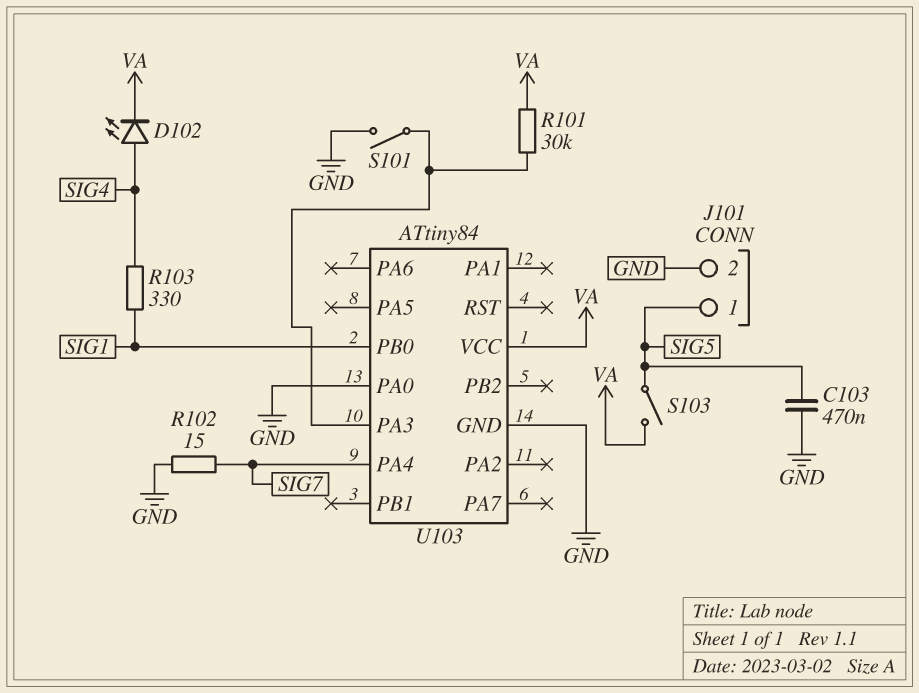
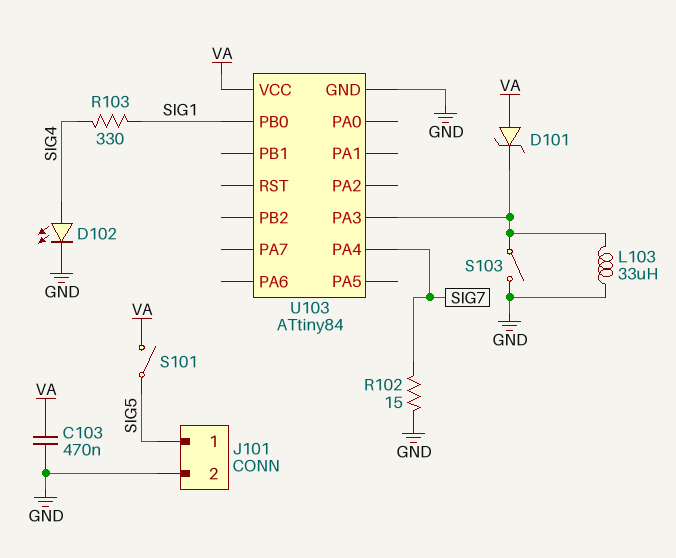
C103: 470nF (GND, SIG5) -> 470nF (GND, VA)
D101: none -> zener (A VA, K U103/PA3)
D102: LED (A SIG4, K VA) -> LED (A SIG4, K GND)
L103: none -> 33uH (GND, U103/PA3)
R101: 30k (U103/PA3, VA) -> none
S101: switch (GND, U103/PA3) -> switch (SIG5, VA)
S103: switch (SIG5, VA) -> switch (GND, U103/PA3)
U103 pin PA0: GND -> none

